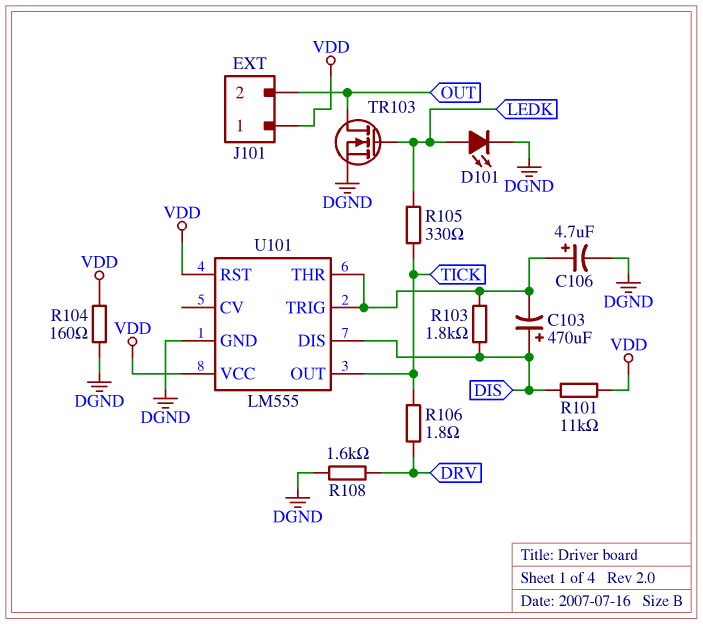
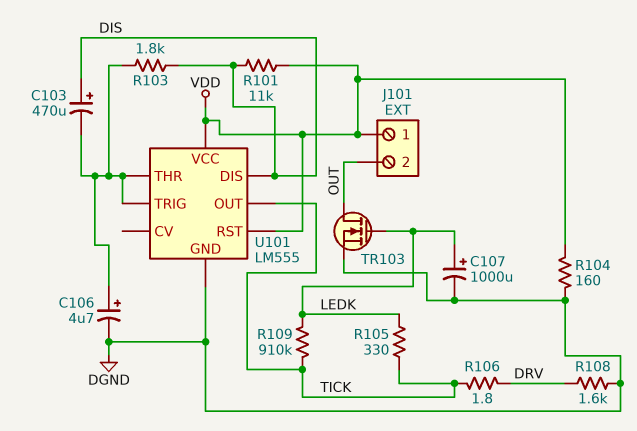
C107: none -> 1000uF (plus LEDK, minus DGND)
D101: LED (A LEDK, K DGND) -> none
R109: none -> 910k (LEDK, TICK)

